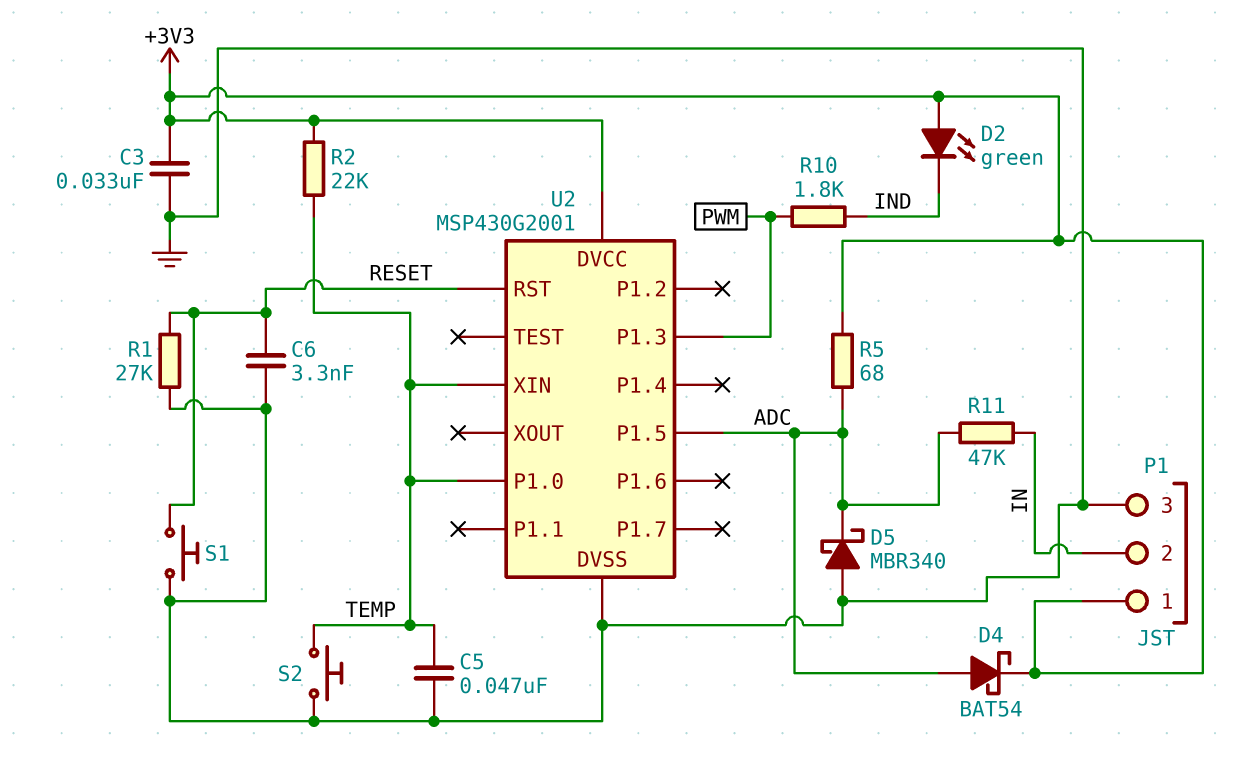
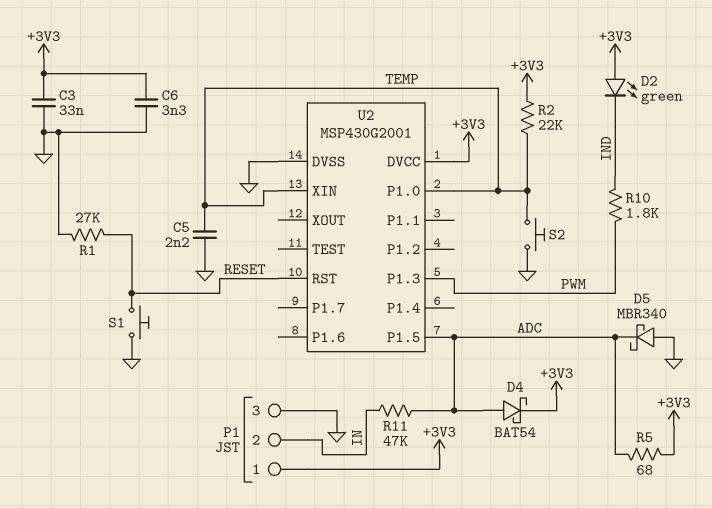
C5: 47nF (GND, TEMP) -> 2.2nF (GND, TEMP)
C6: 3.3nF (GND, RESET) -> 3.3nF (+3V3, GND)

